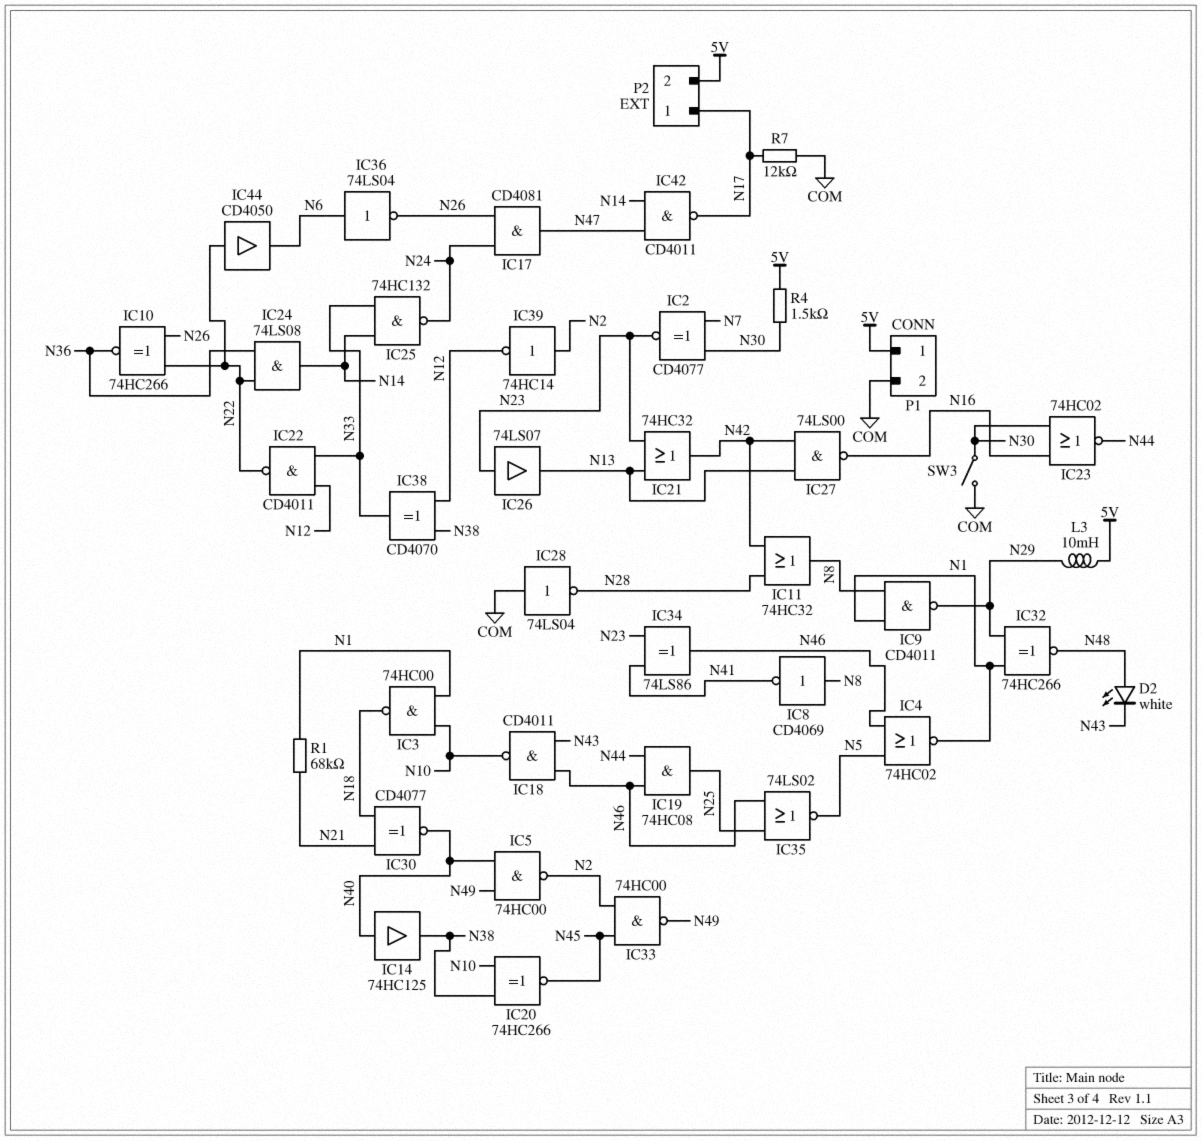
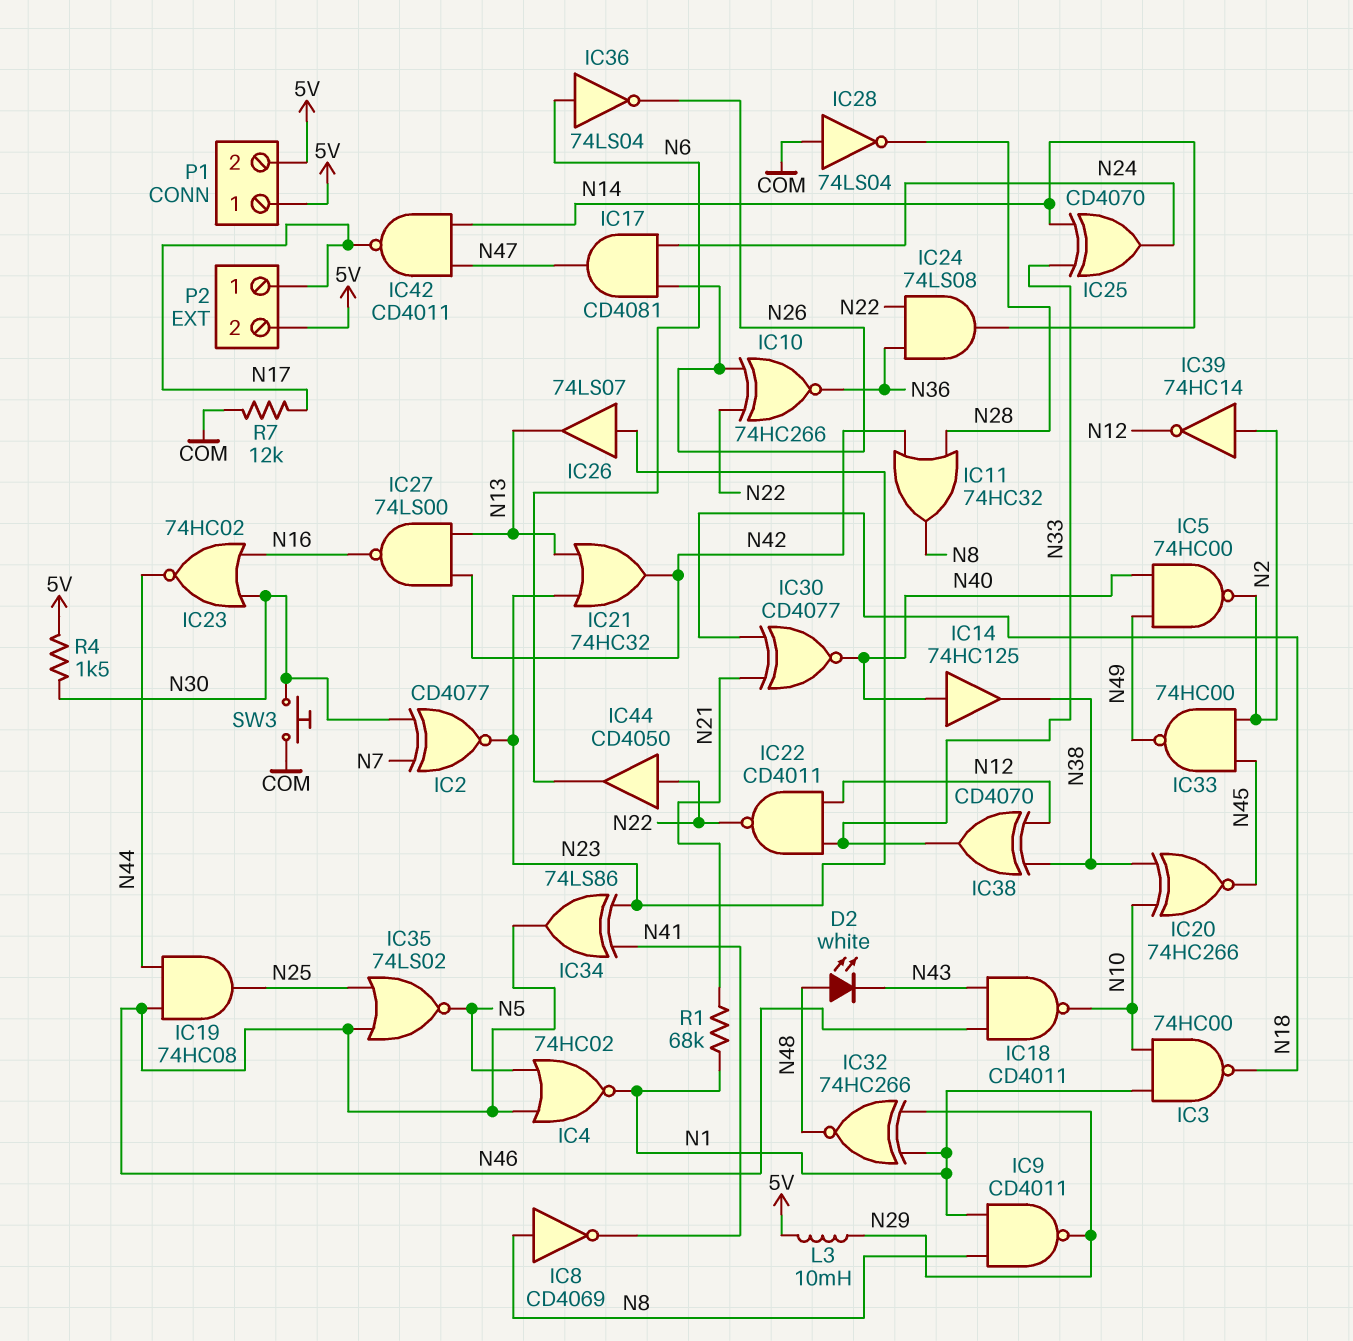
IC25: NAND 74HC132 (in N14, in N33, out N24) -> XOR CD4070 (in N14, in N33, out N24)
P1 pin 2: COM -> 5V
SW3: switch (COM, N30) -> button (COM, N30)

